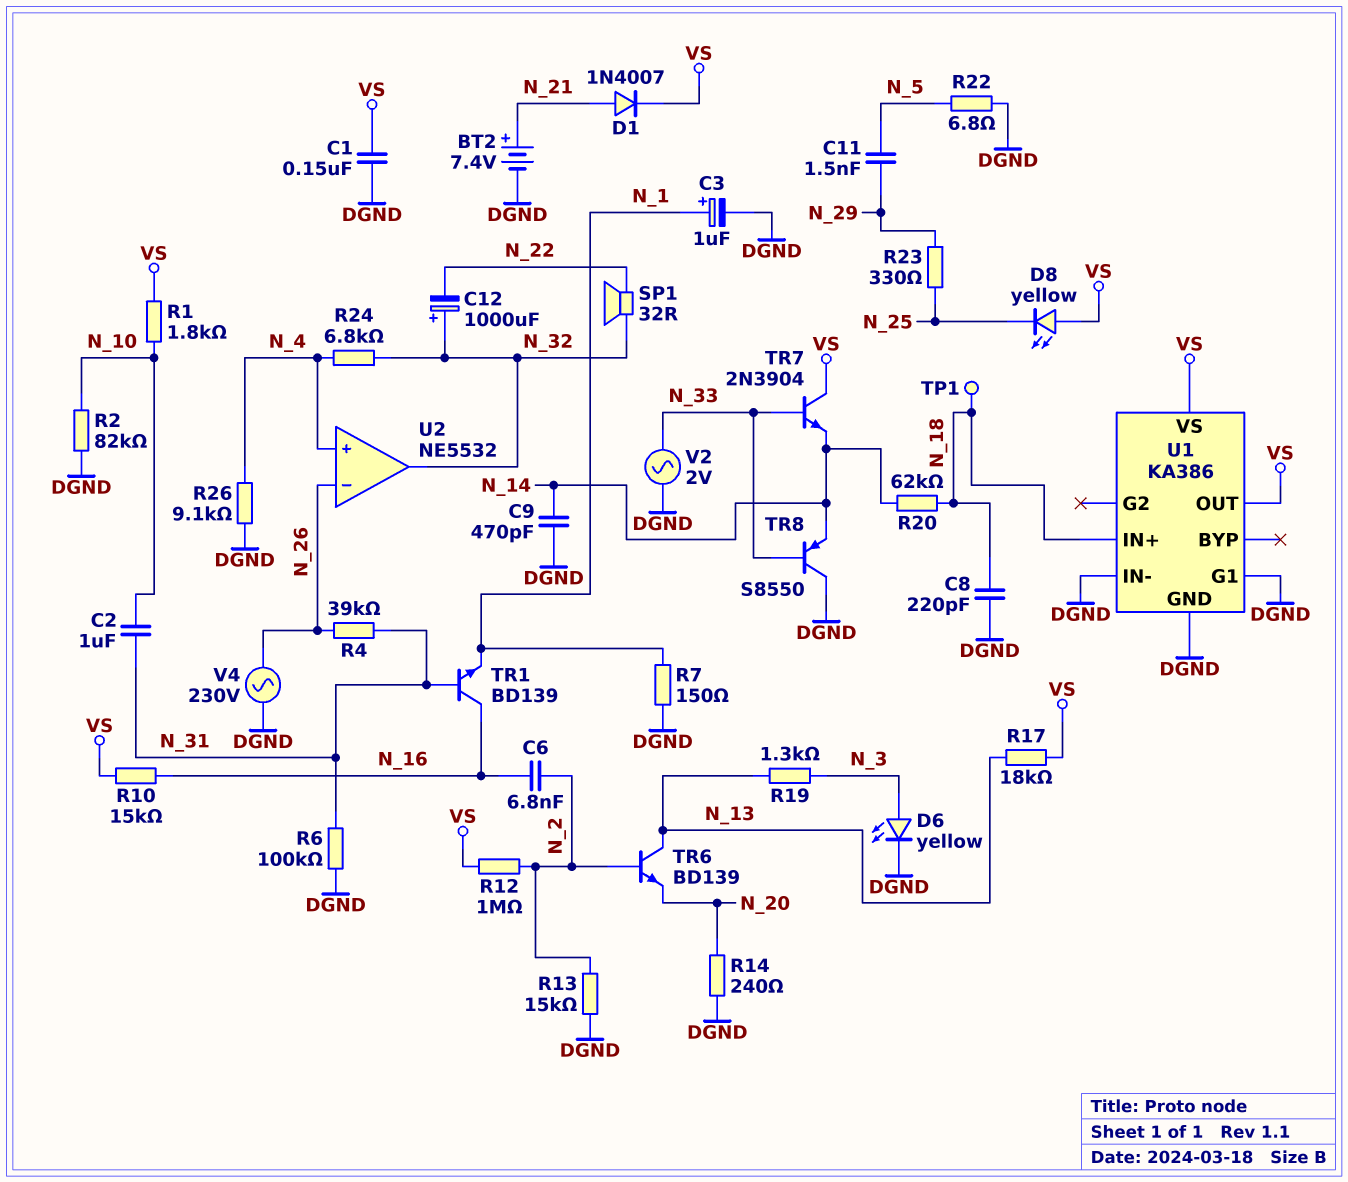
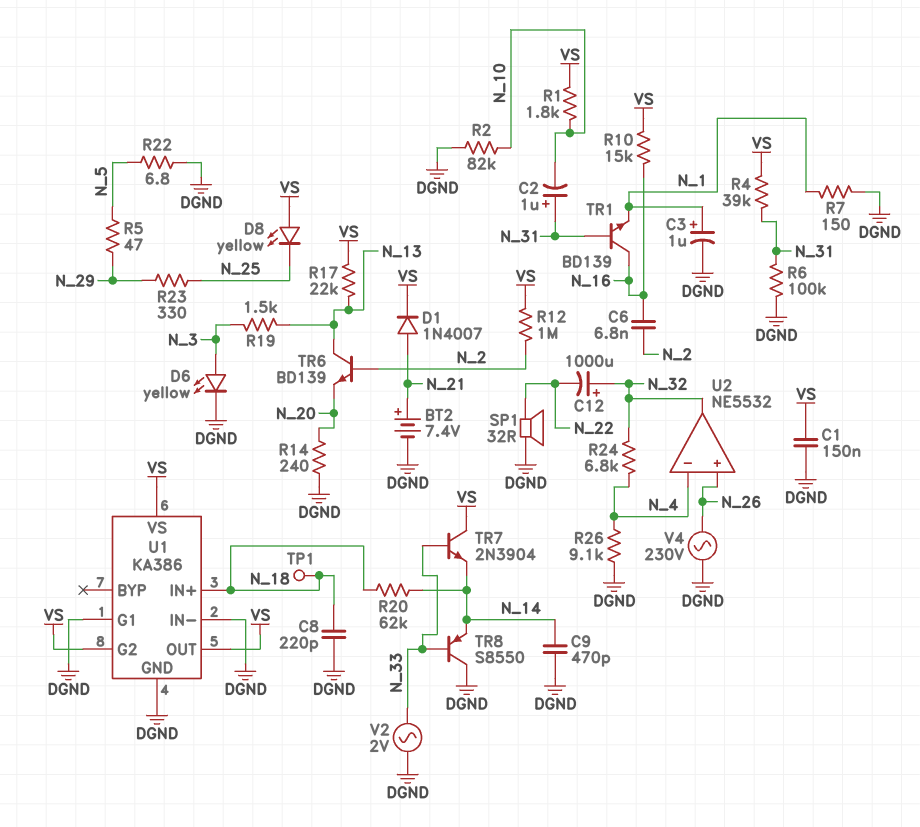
C2: 1uF (N_10, N_31) -> 1uF (plus N_31, minus N_10)
C11: 1.5nF (N_5, N_29) -> none
R4: 39k (N_26, N_31) -> 39k (N_31, VS)
R5: none -> 47 (N_5, N_29)
R13: 15k (DGND, N_2) -> none
R17: 18k (N_13, VS) -> 22k (N_13, VS)
R19: 1.3k (N_3, N_13) -> 1.5k (N_3, N_13)
SP1: speaker 32R (N_22, N_32) -> speaker 32R (DGND, N_22)
U1 pin G2: none -> VS
U2 pin in+: N_4 -> N_26
U2 pin in-: N_26 -> N_4

